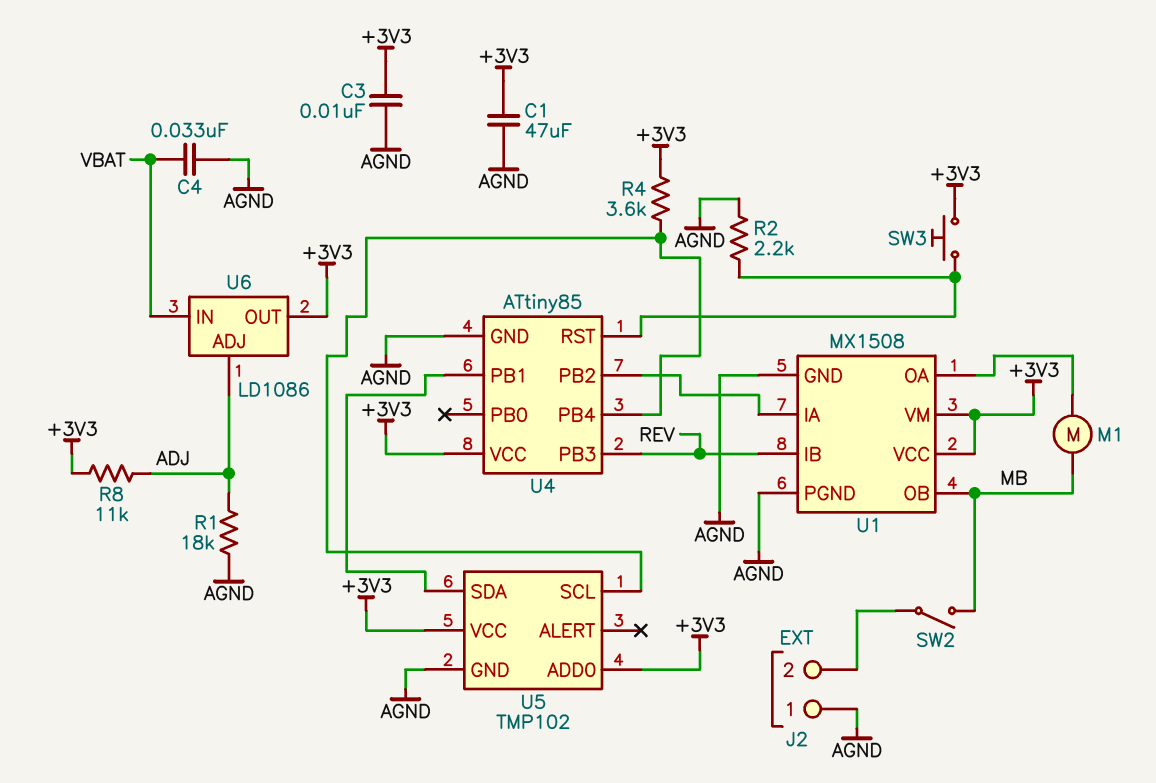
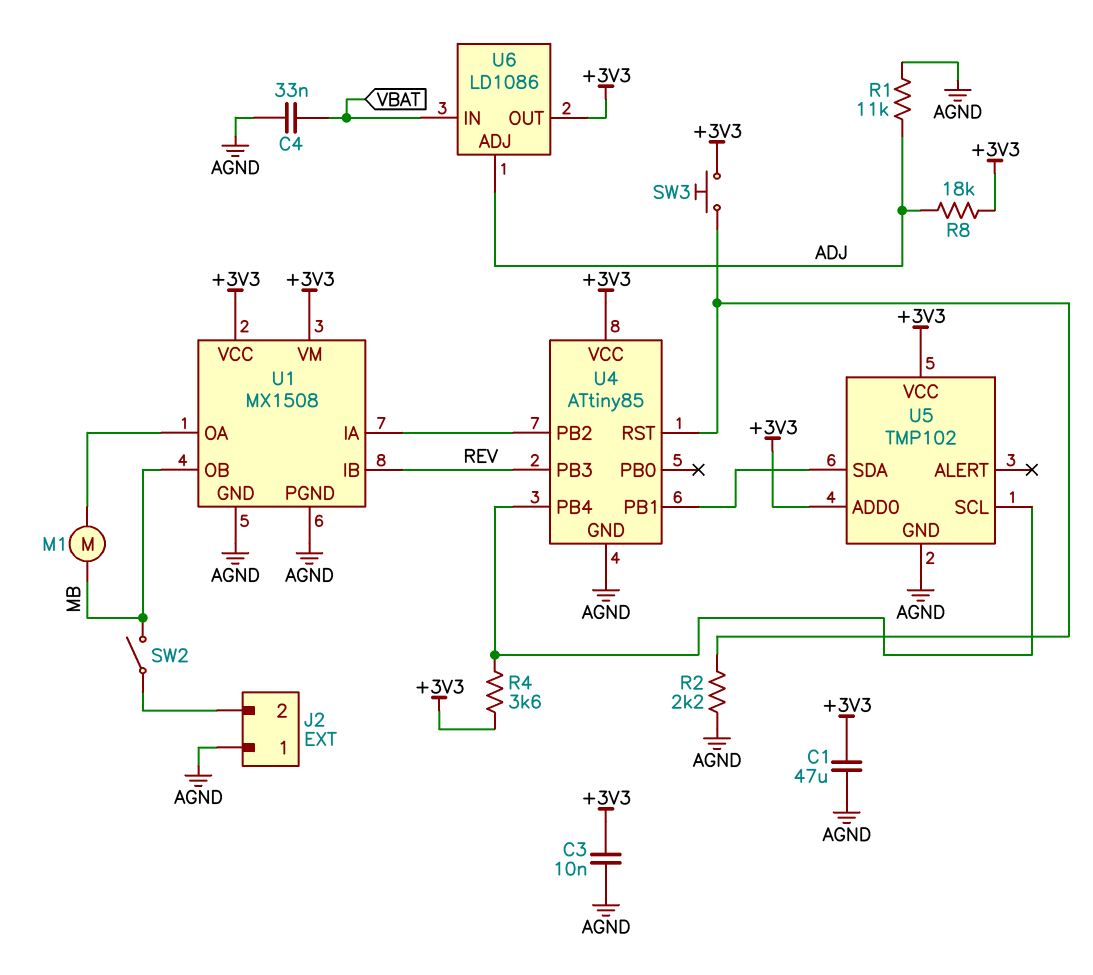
R1: 18k (ADJ, AGND) -> 11k (ADJ, AGND)
R8: 11k (+3V3, ADJ) -> 18k (+3V3, ADJ)

